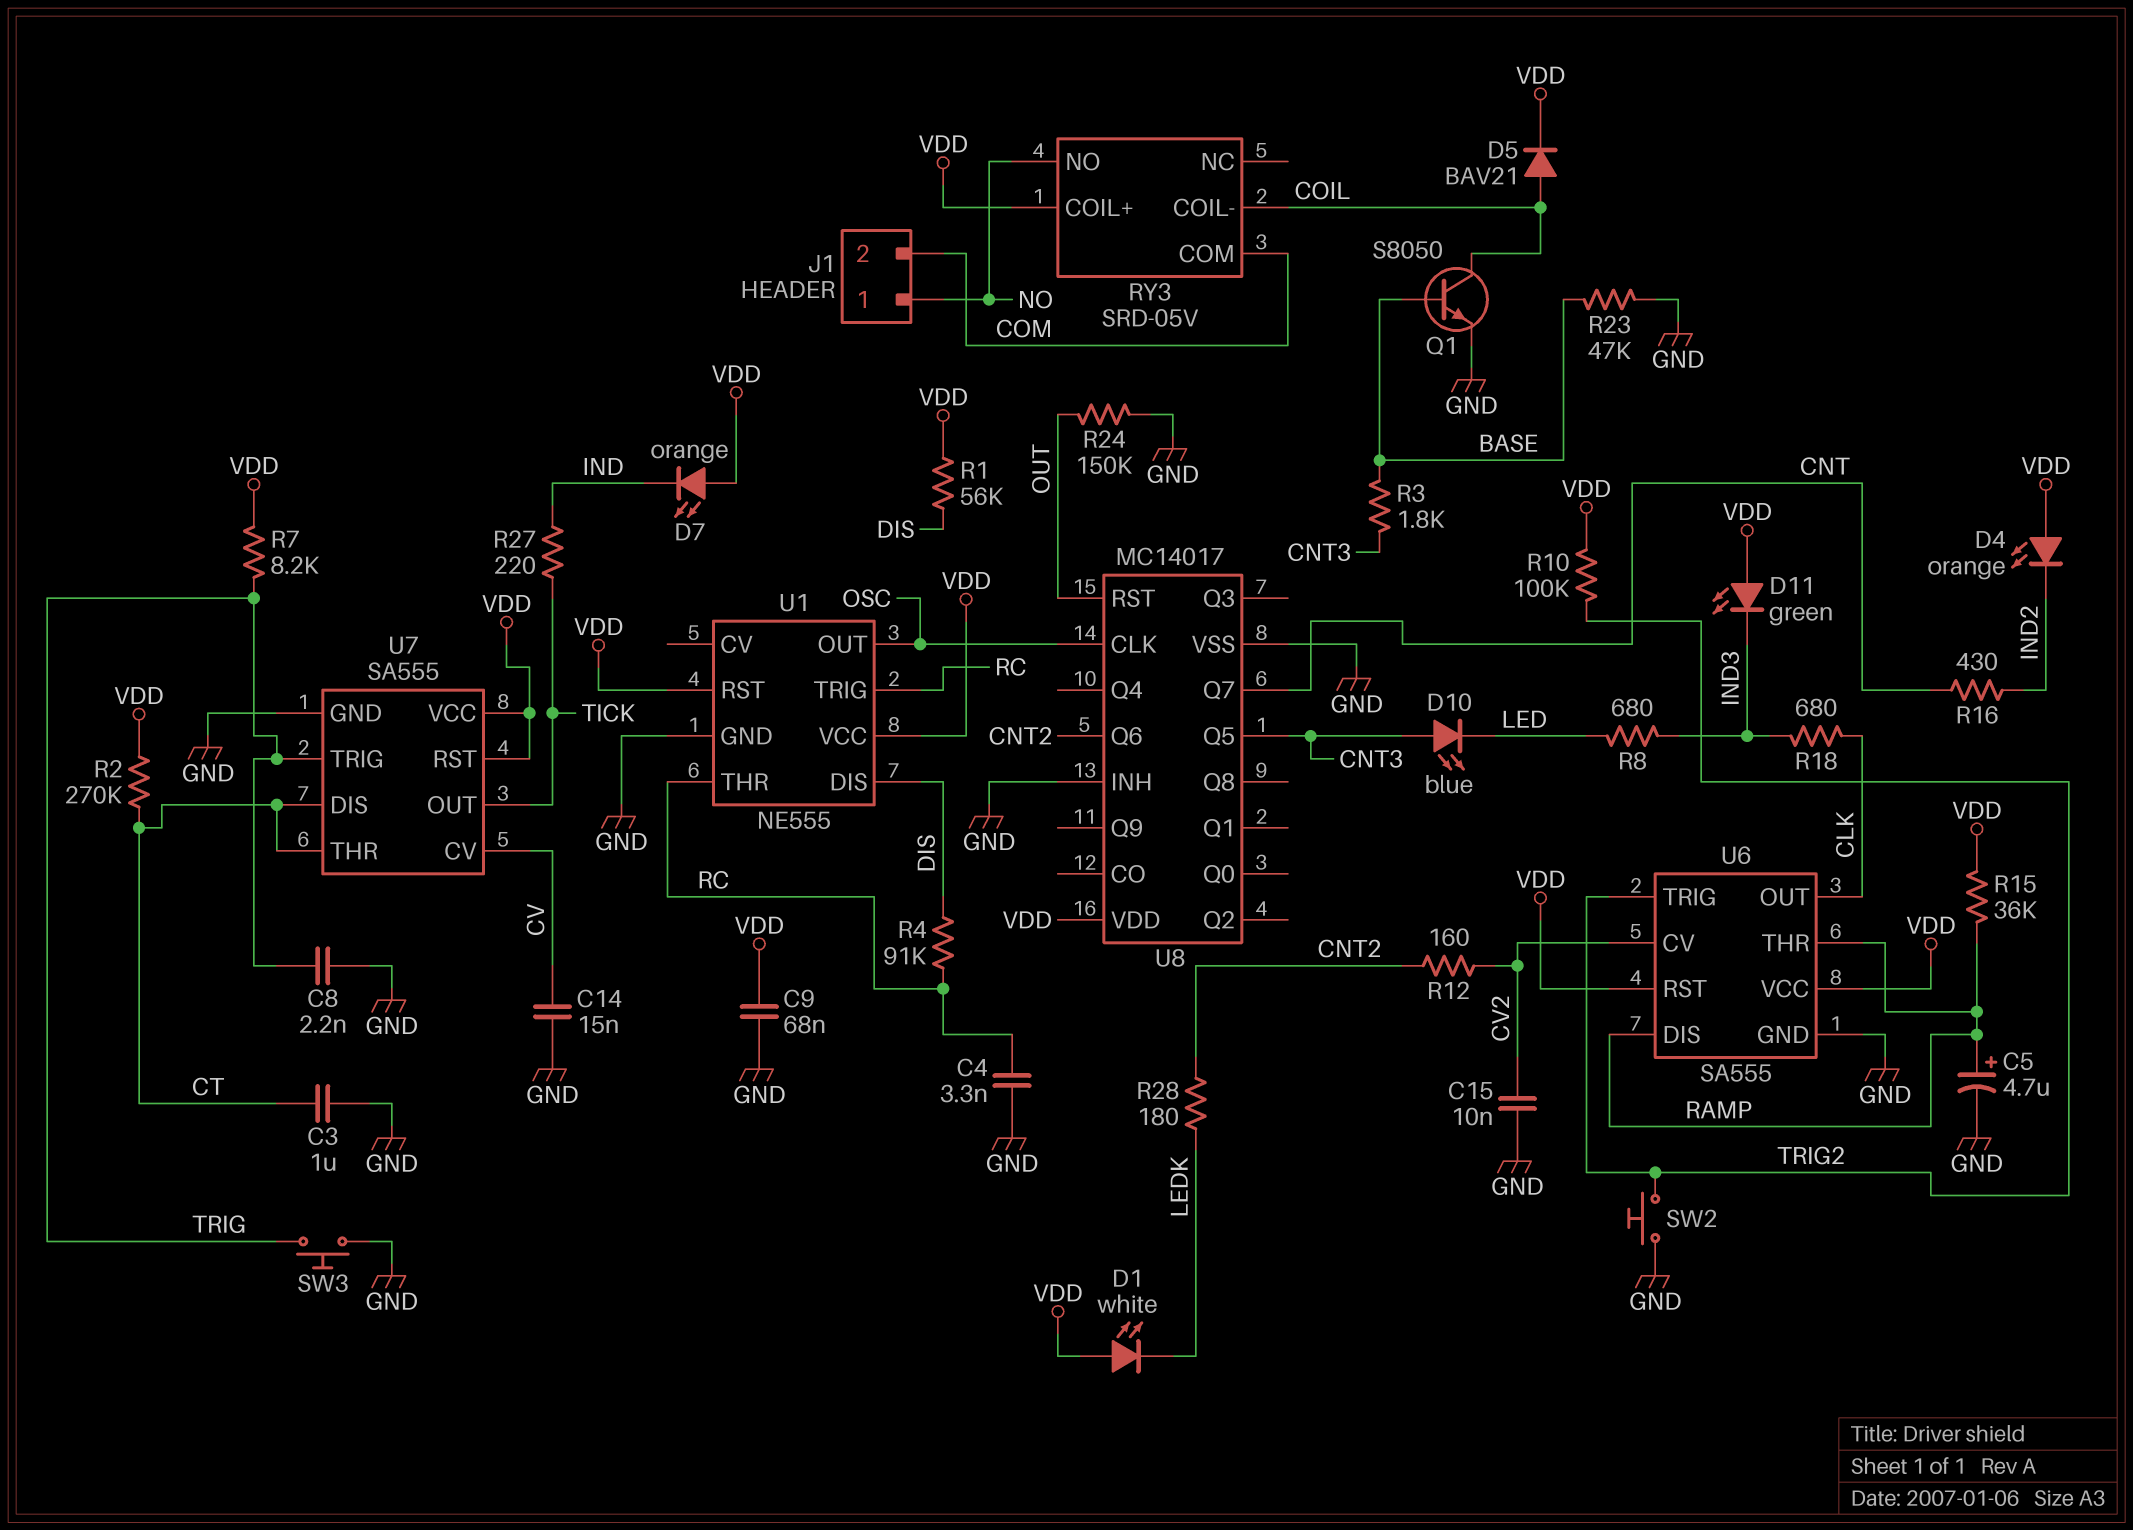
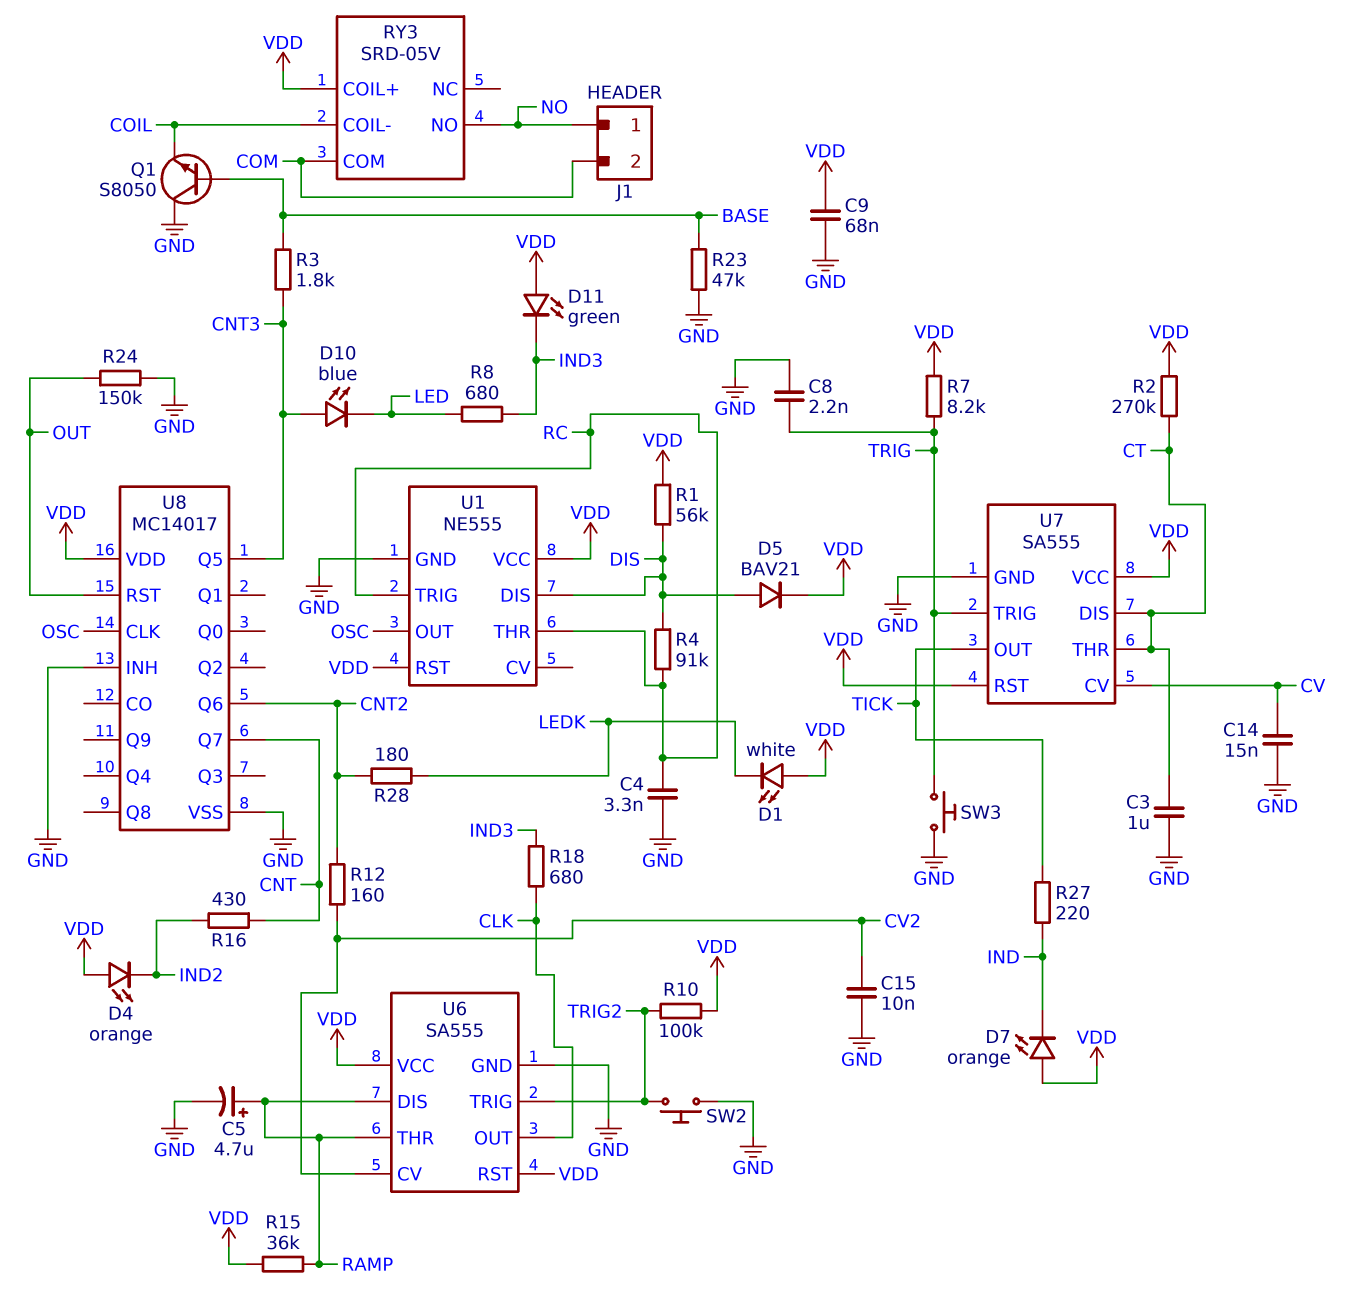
D5: diode BAV21 (A COIL, K VDD) -> diode BAV21 (A DIS, K VDD)
Q1: NPN S8050 (B BASE, C COIL, E GND) -> NPN S8050 (B BASE, C GND, E COIL)

